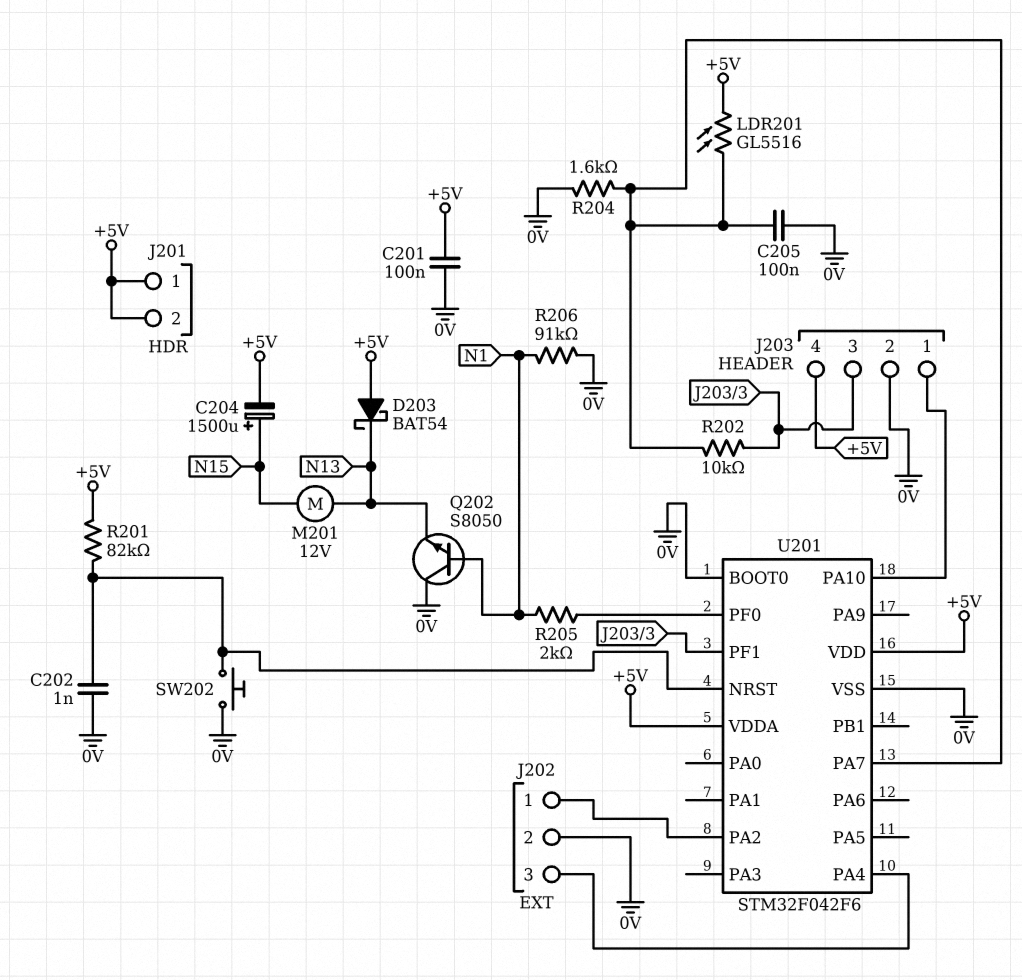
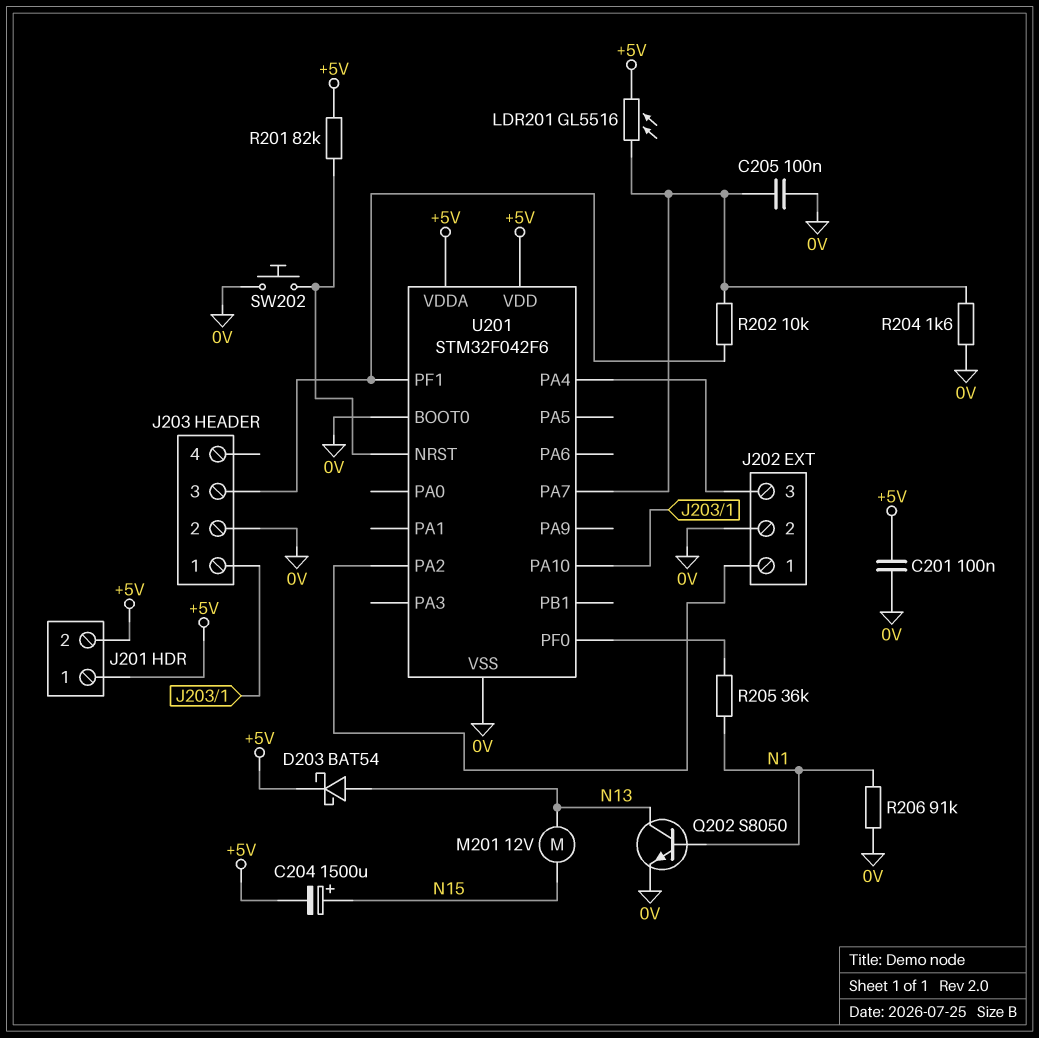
C202: 1nF (0V, U201/NRST) -> none
D203: schottky BAT54 (A +5V, K N13) -> schottky BAT54 (A N13, K +5V)
J203 pin 4: +5V -> none
Q202: NPN S8050 (B N1, C 0V, E N13) -> NPN S8050 (B N1, C N13, E 0V)
R205: 2k (N1, U201/PF0) -> 36k (N1, U201/PF0)

